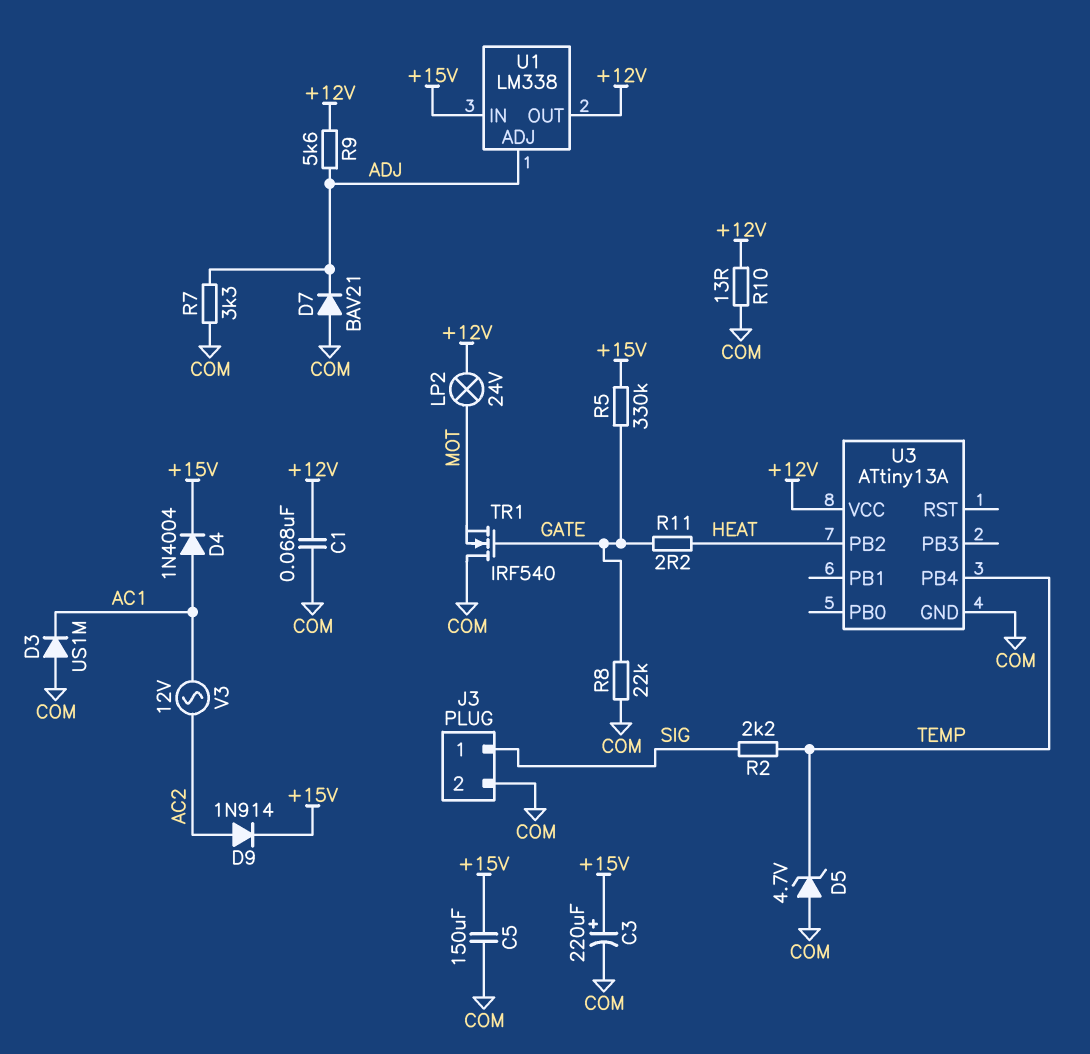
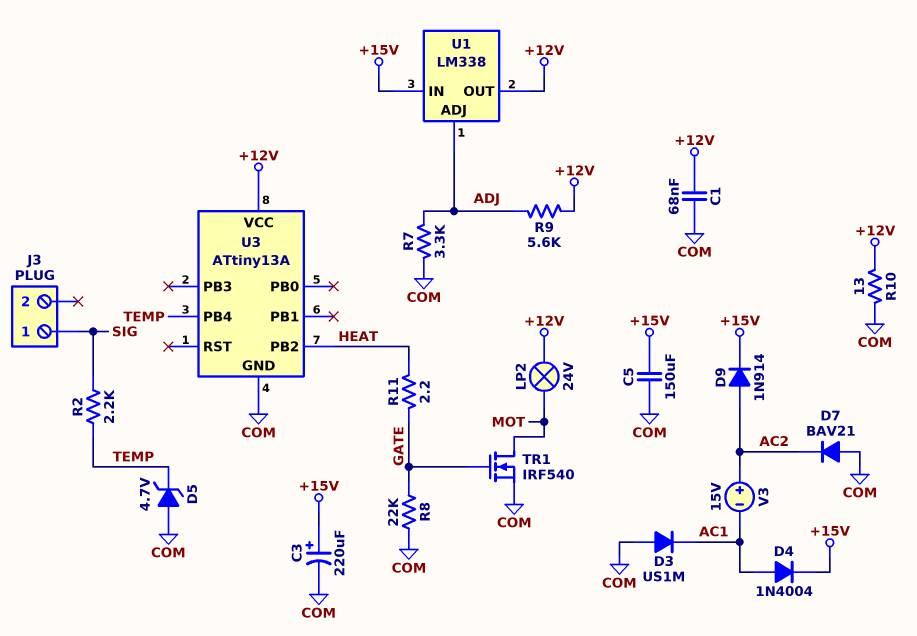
D7: diode BAV21 (A COM, K ADJ) -> diode BAV21 (A COM, K AC2)
J3 pin 2: COM -> none
R5: 330k (+15V, GATE) -> none
TR1: NMOS IRF540 (G GATE, D COM, S MOT) -> NMOS IRF540 (G GATE, D MOT, S COM)
V3: AC 12V (AC1, AC2) -> 15V (plus AC2, minus AC1)

